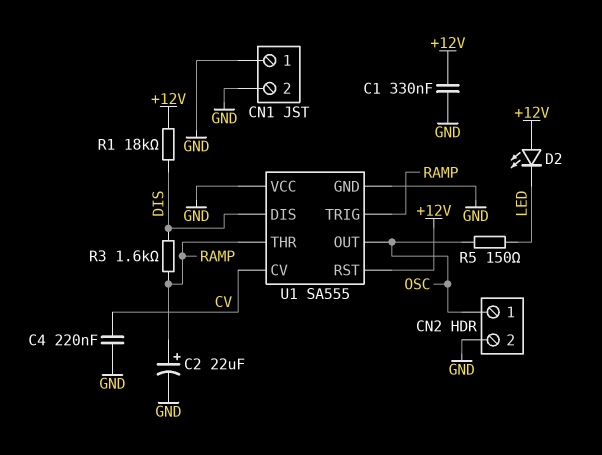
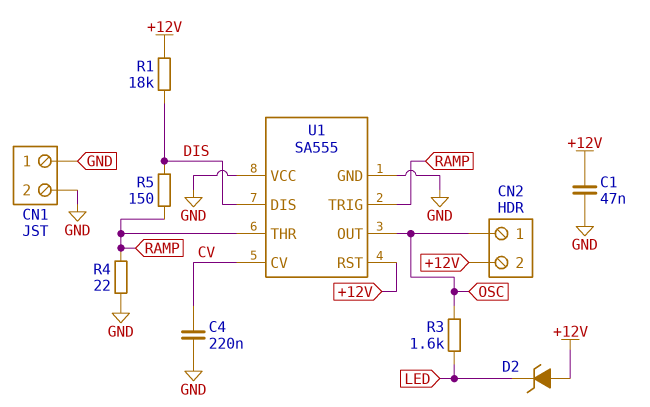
C1: 330nF (+12V, GND) -> 47nF (+12V, GND)
C2: 22uF (plus RAMP, minus GND) -> none
CN2 pin 2: GND -> +12V
D2: LED (A +12V, K LED) -> zener (A +12V, K LED)
R3: 1.6k (DIS, RAMP) -> 1.6k (LED, OSC)
R4: none -> 22 (GND, RAMP)
R5: 150 (LED, OSC) -> 150 (DIS, RAMP)

